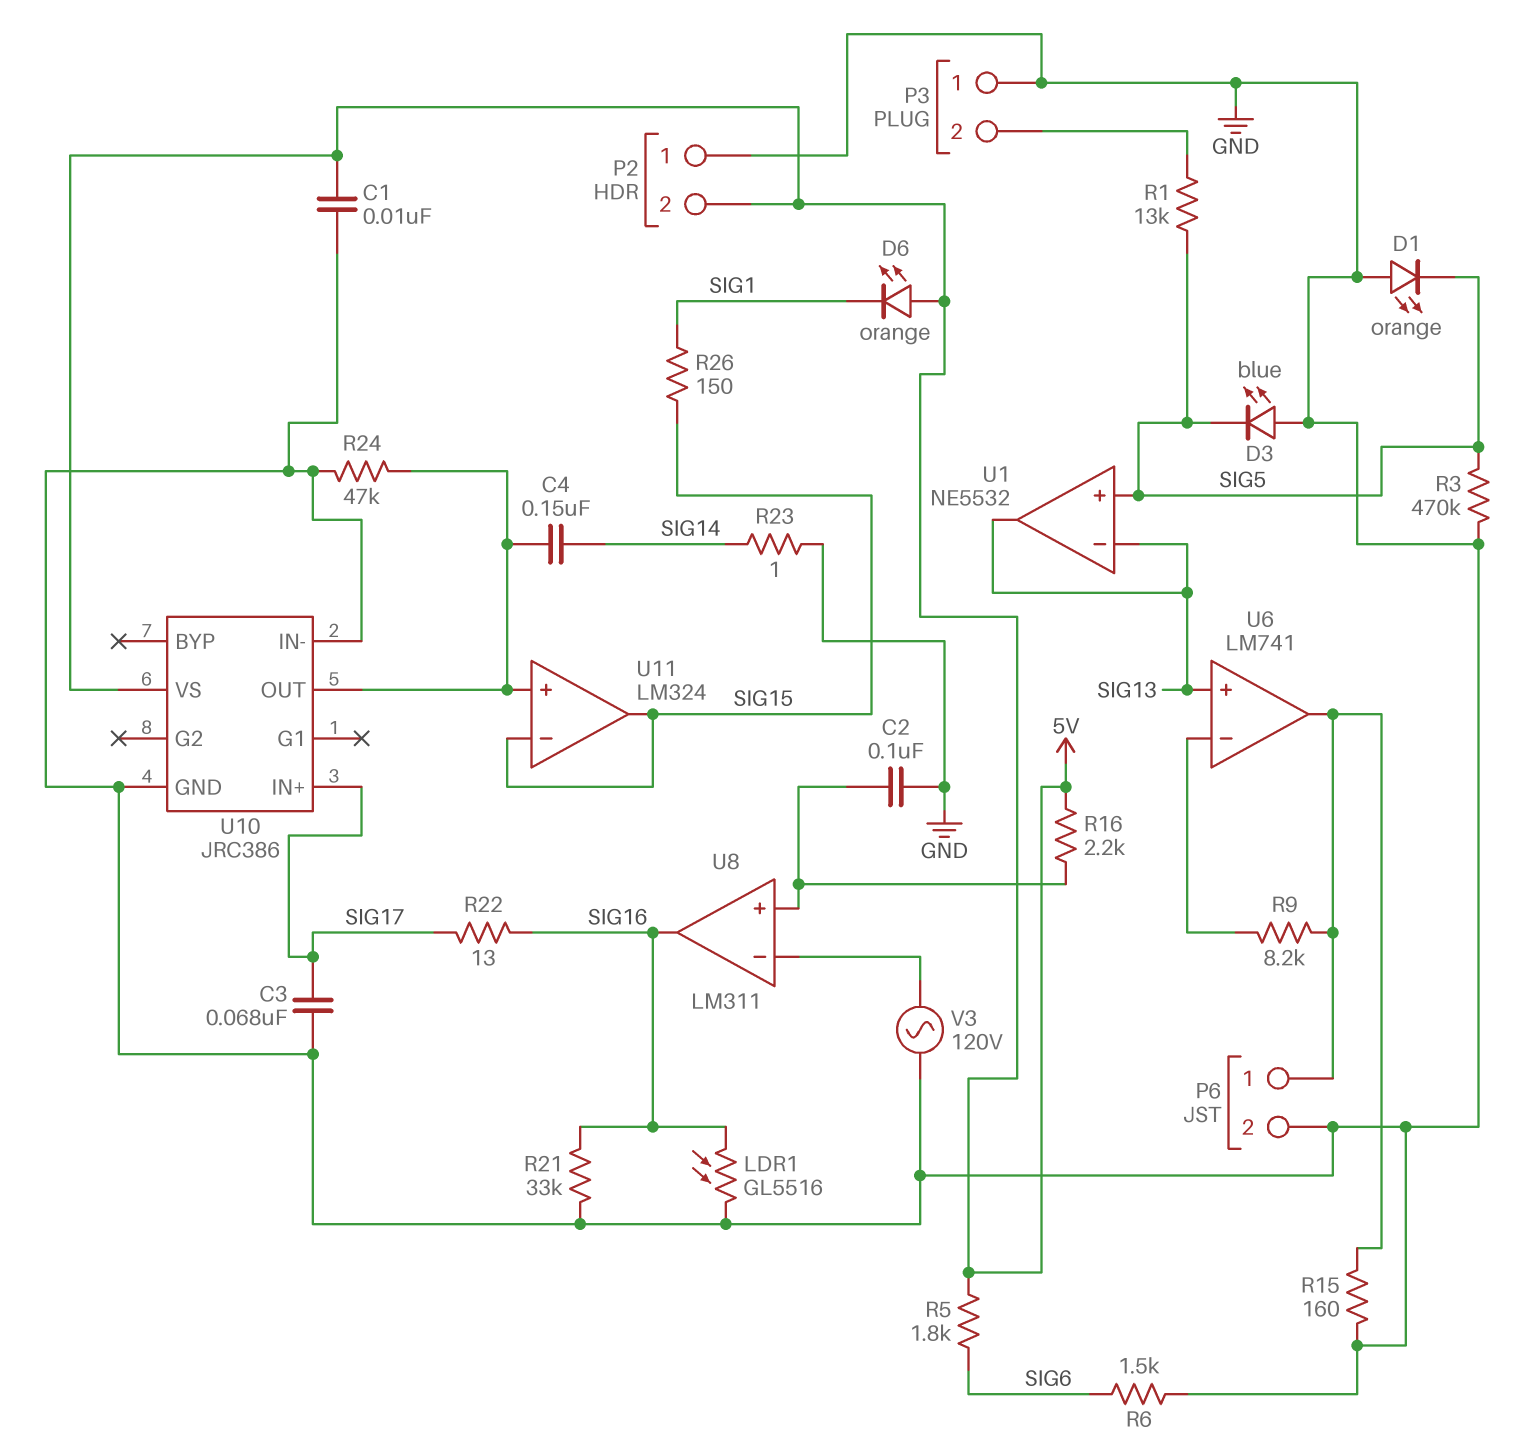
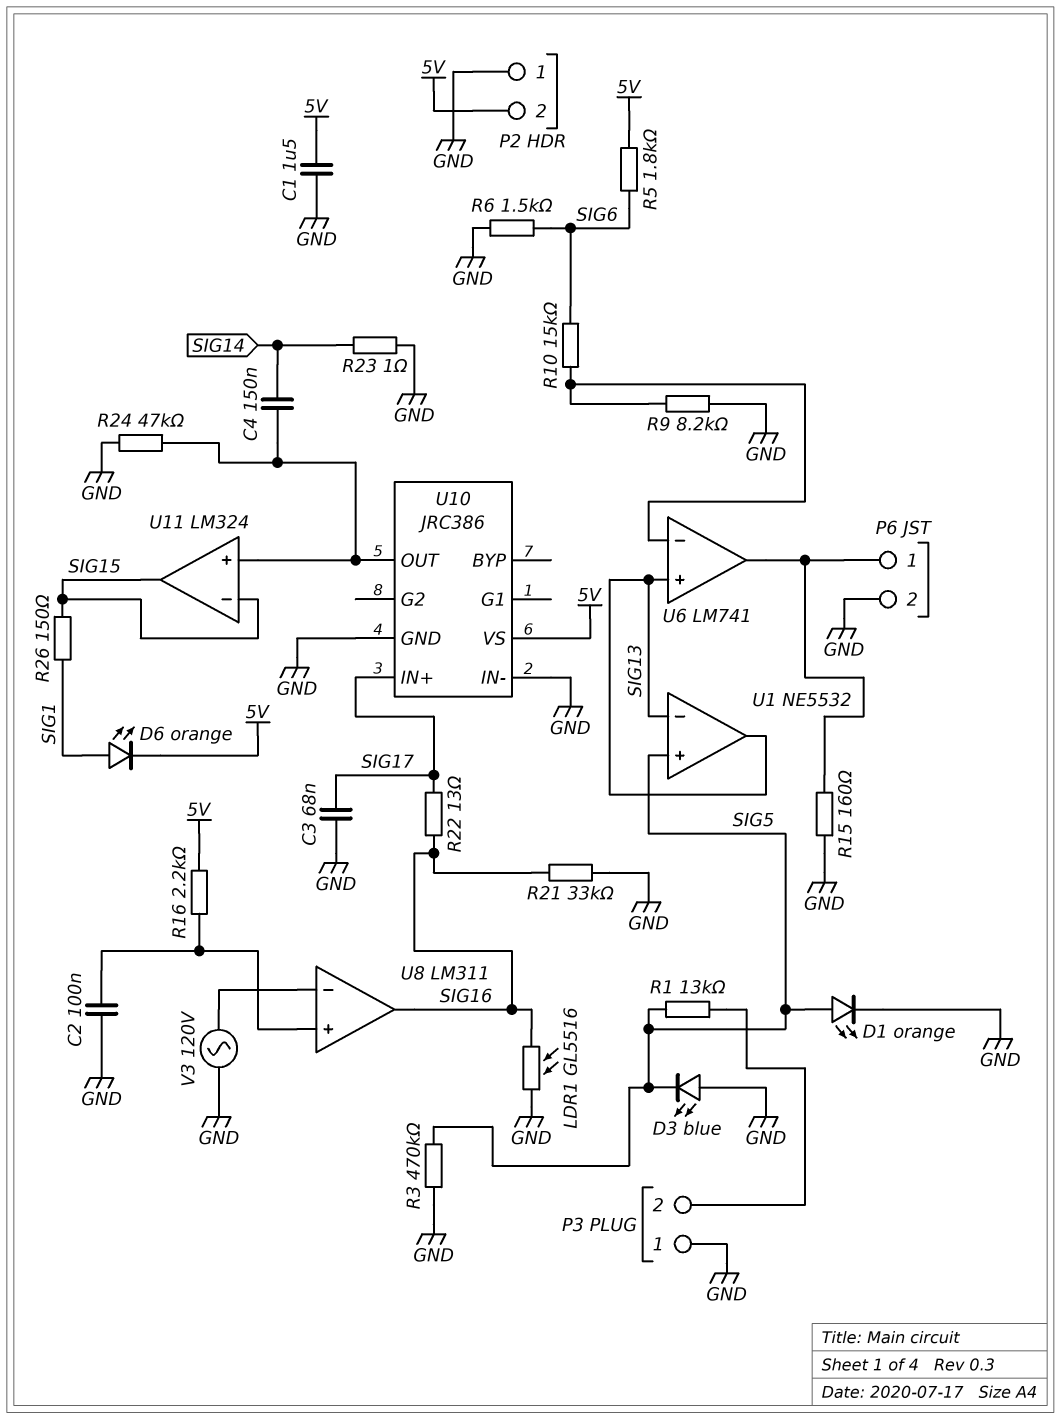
C1: 10nF (5V, GND) -> 1.5uF (5V, GND)
D1: LED orange (A GND, K SIG5) -> LED orange (A SIG5, K GND)
D6: LED orange (A 5V, K SIG1) -> LED orange (A SIG1, K 5V)
R9: 8.2k (P6/1, U6/in-) -> 8.2k (GND, U6/in-)
R10: none -> 15k (SIG6, U6/in-)

